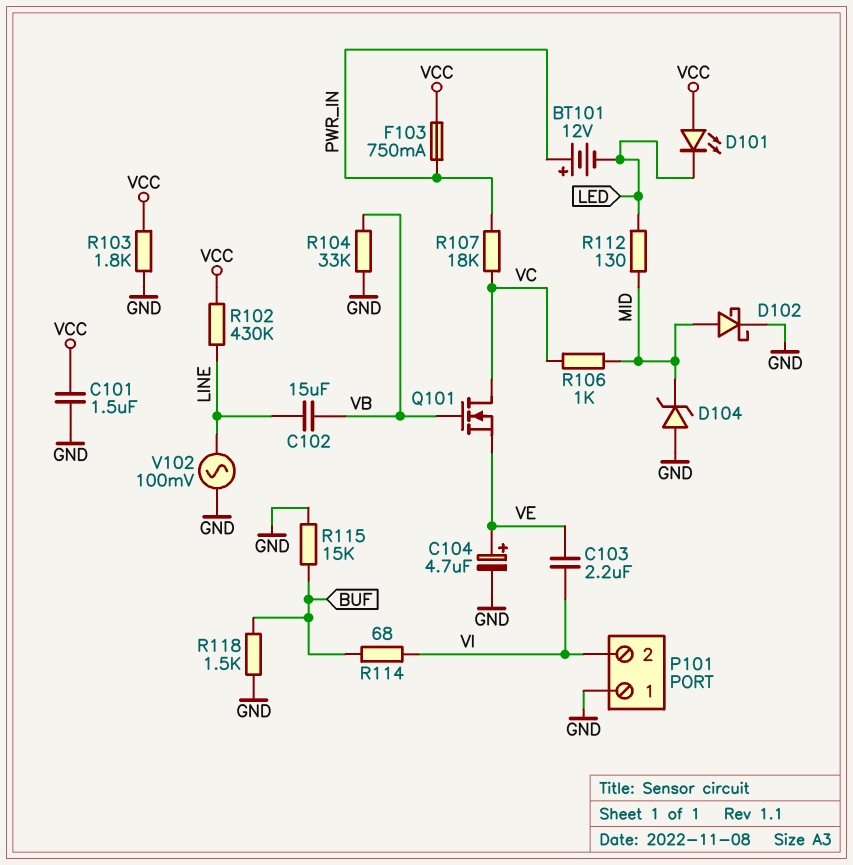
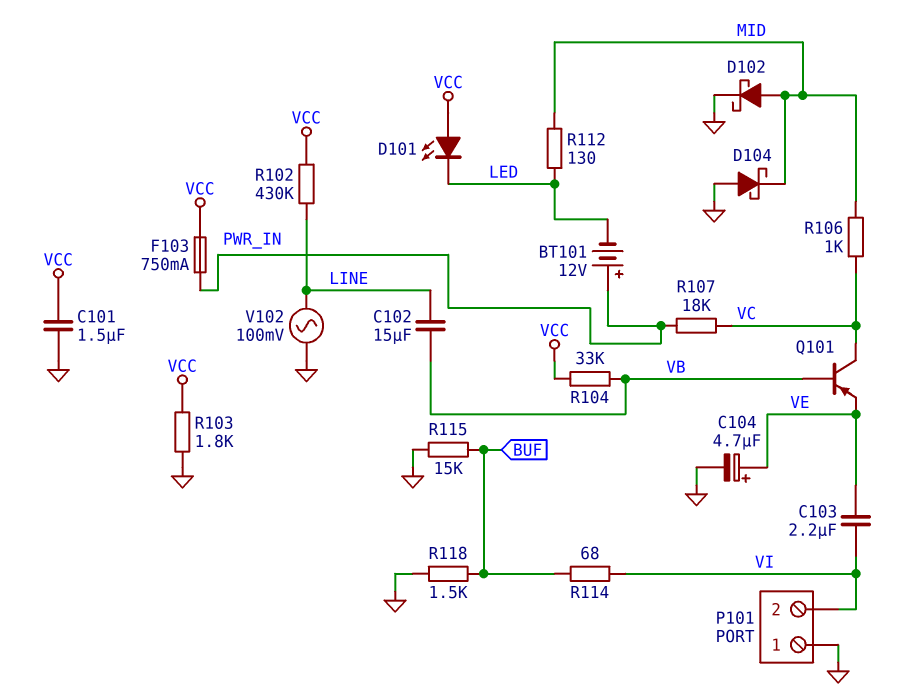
D104: zener (A GND, K MID) -> schottky (A GND, K MID)
Q101: NMOS (G VB, D VC, S VE) -> PNP (B VB, C VC, E VE)
R104: 33k (GND, VB) -> 33k (VB, VCC)

